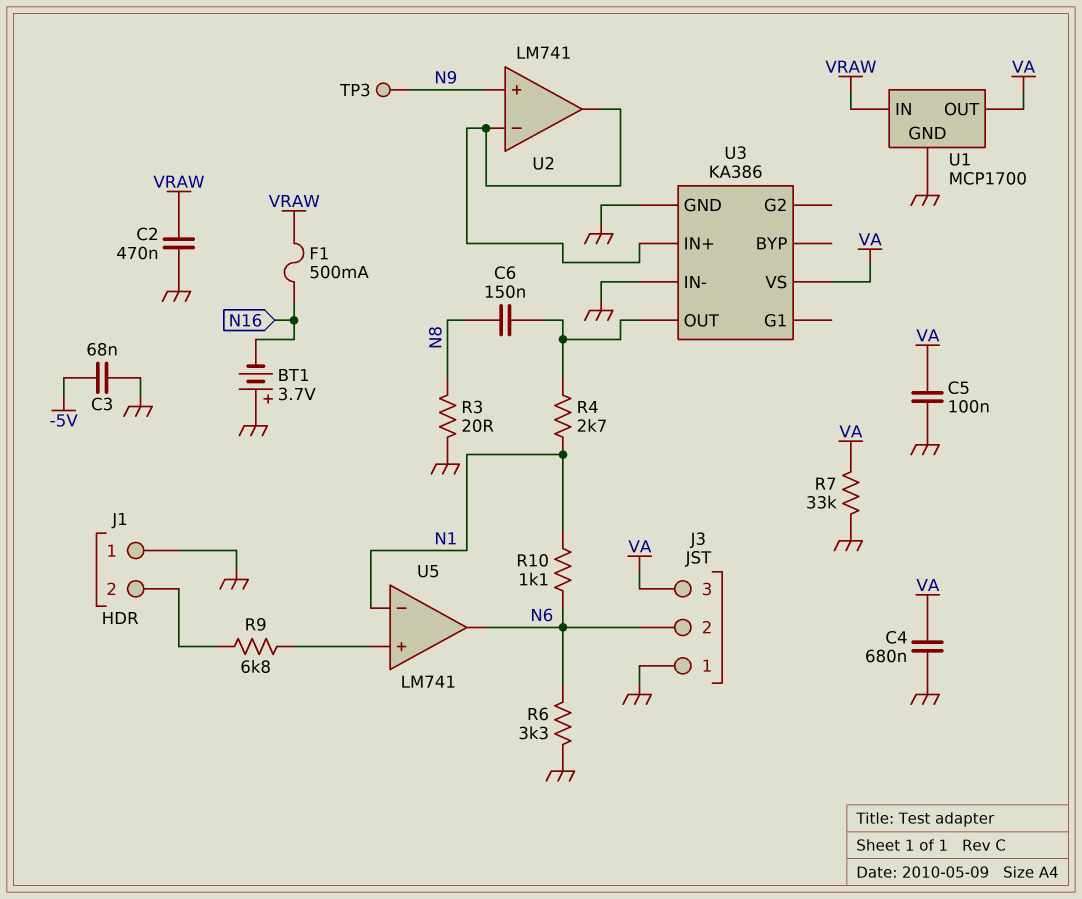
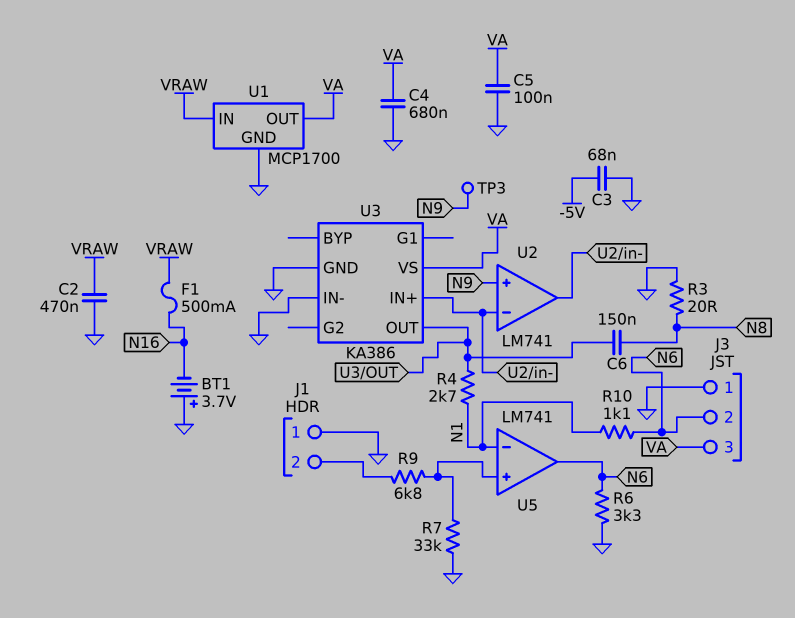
R7: 33k (GND, VA) -> 33k (GND, U5/in+)

